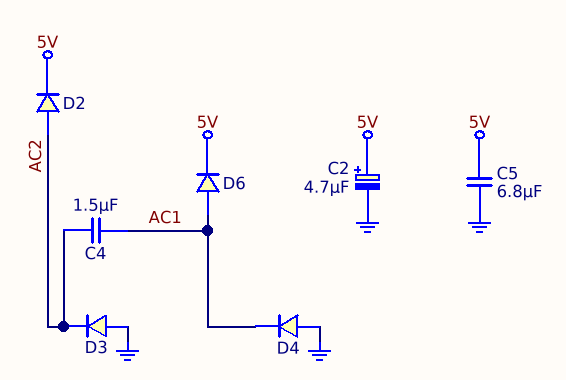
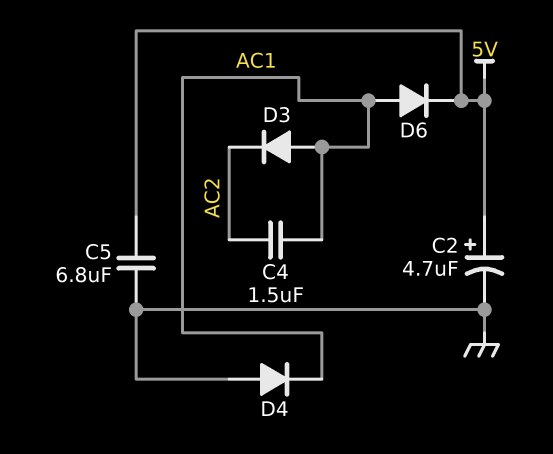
D2: diode (A AC2, K 5V) -> none
D3: diode (A GND, K AC2) -> diode (A AC1, K AC2)

